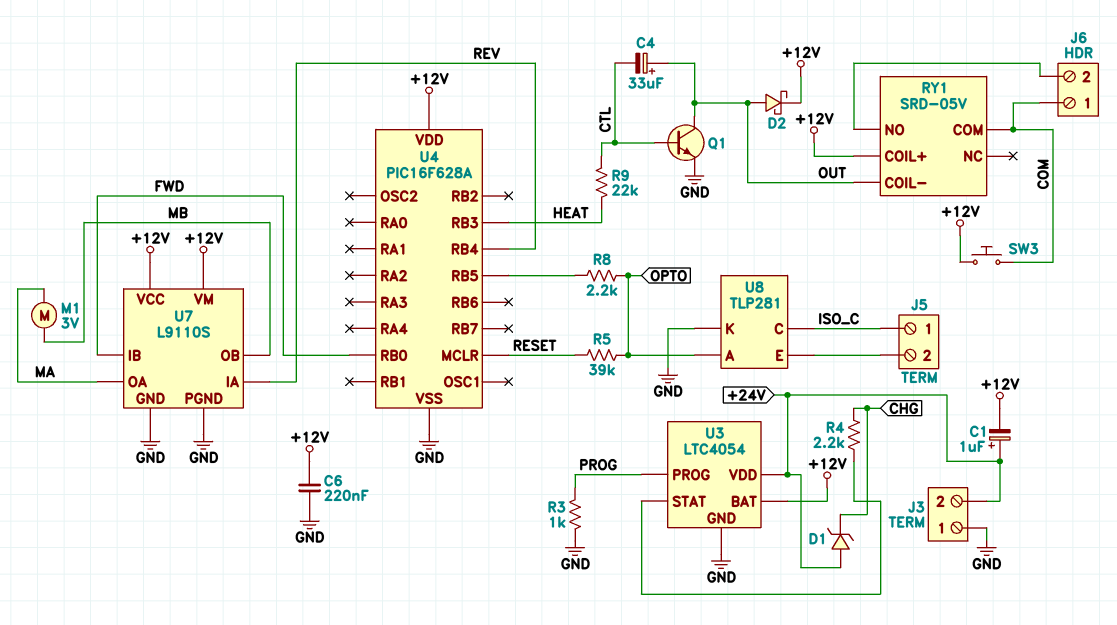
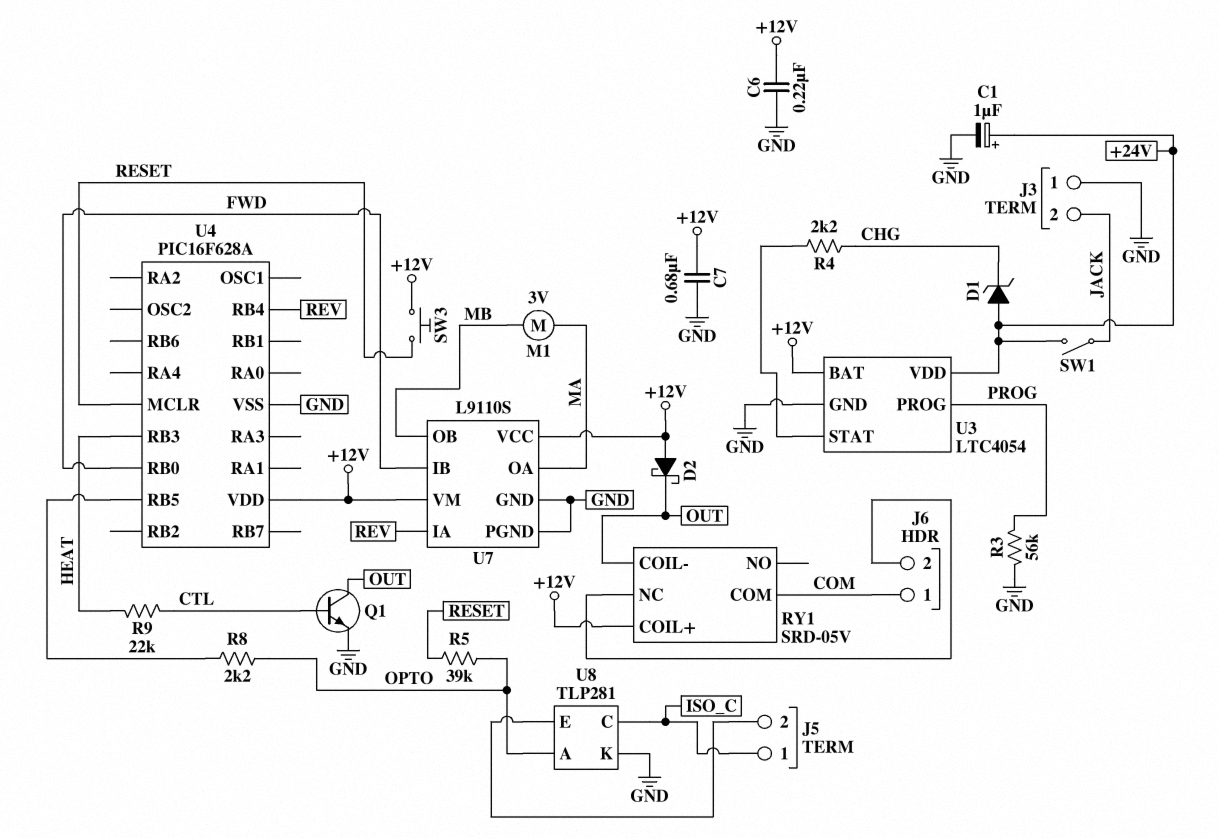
C1: 1uF (plus +24V, minus +12V) -> 1uF (plus +24V, minus GND)
C4: 33uF (plus OUT, minus CTL) -> none
C7: none -> 680nF (+12V, GND)
D2: schottky (A OUT, K +12V) -> schottky (A +12V, K OUT)
J3 pin 2: +24V -> JACK
R3: 1k (GND, PROG) -> 56k (GND, PROG)
RY1 pin NC: none -> J6/2
RY1 pin NO: J6/2 -> none
SW1: none -> switch (+24V, JACK)
SW3: button (+12V, COM) -> button (+12V, RESET)

